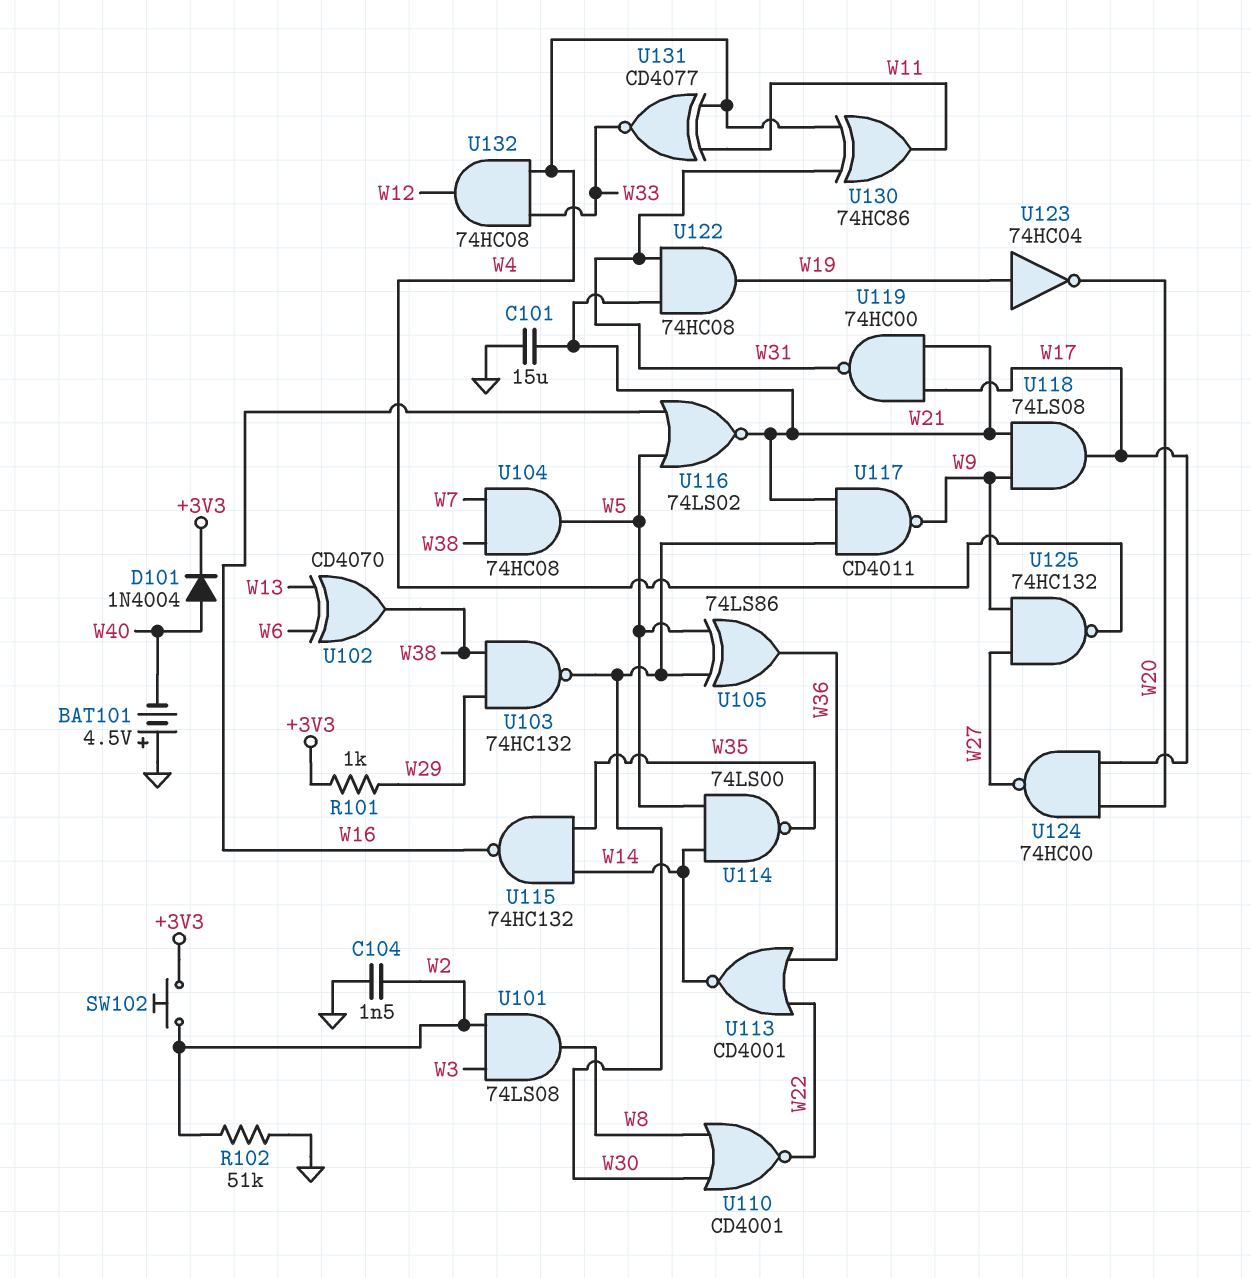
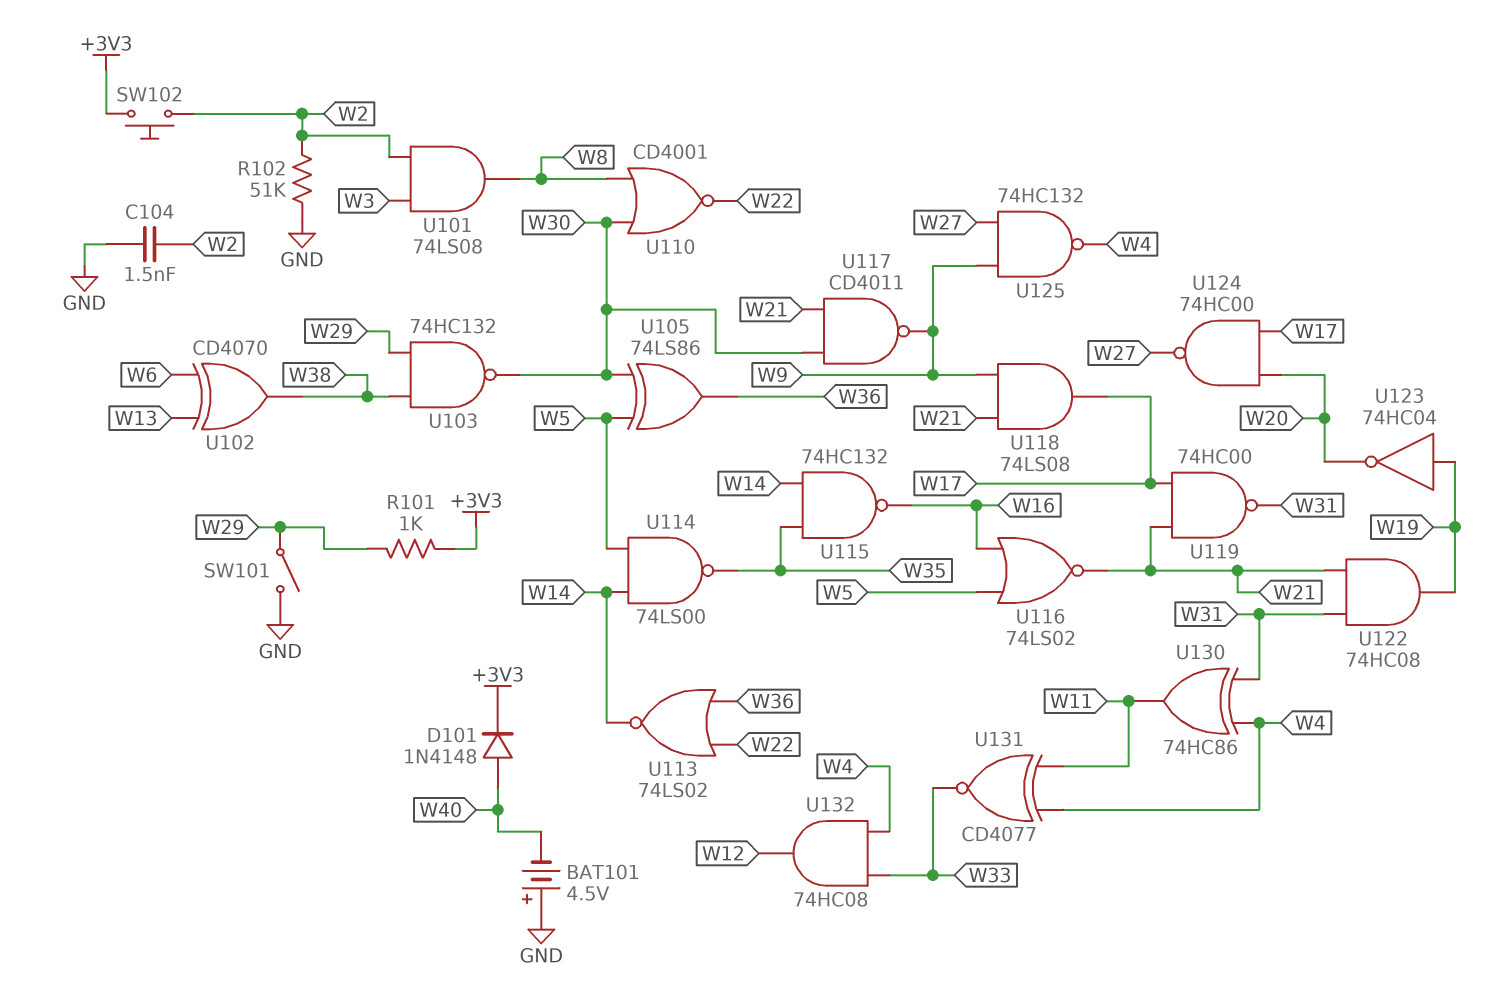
C101: 15uF (GND, W21) -> none
D101: diode 1N4004 (A W40, K +3V3) -> diode 1N4148 (A W40, K +3V3)
SW101: none -> switch (GND, W29)
U104: AND 74HC08 (in W7, in W38, out W5) -> none
U113: NOR CD4001 (in W22, in W36, out W14) -> NOR 74LS02 (in W22, in W36, out W14)

